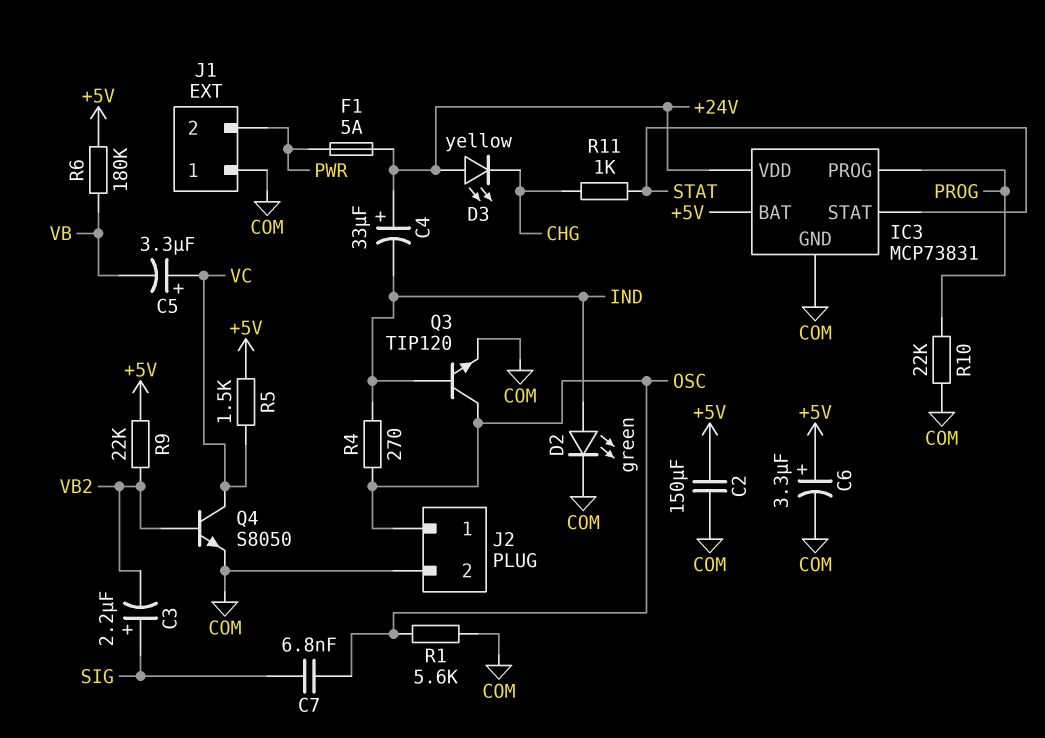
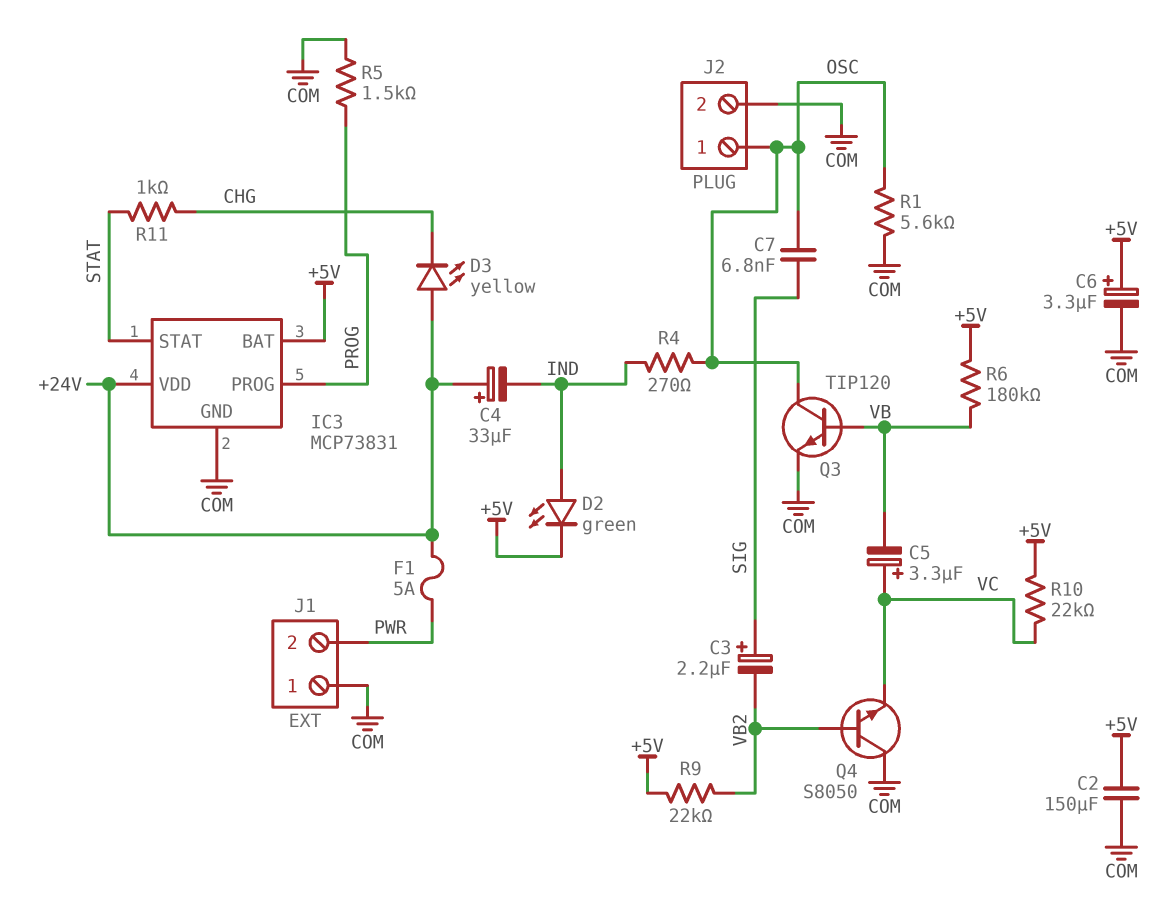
D2: LED green (A IND, K COM) -> LED green (A IND, K +5V)
Q3: NPN TIP120 (B IND, C OSC, E COM) -> NPN TIP120 (B VB, C OSC, E COM)
Q4: NPN S8050 (B VB2, C VC, E COM) -> NPN S8050 (B VB2, C COM, E VC)
R5: 1.5k (+5V, VC) -> 1.5k (COM, PROG)
R10: 22k (COM, PROG) -> 22k (+5V, VC)

